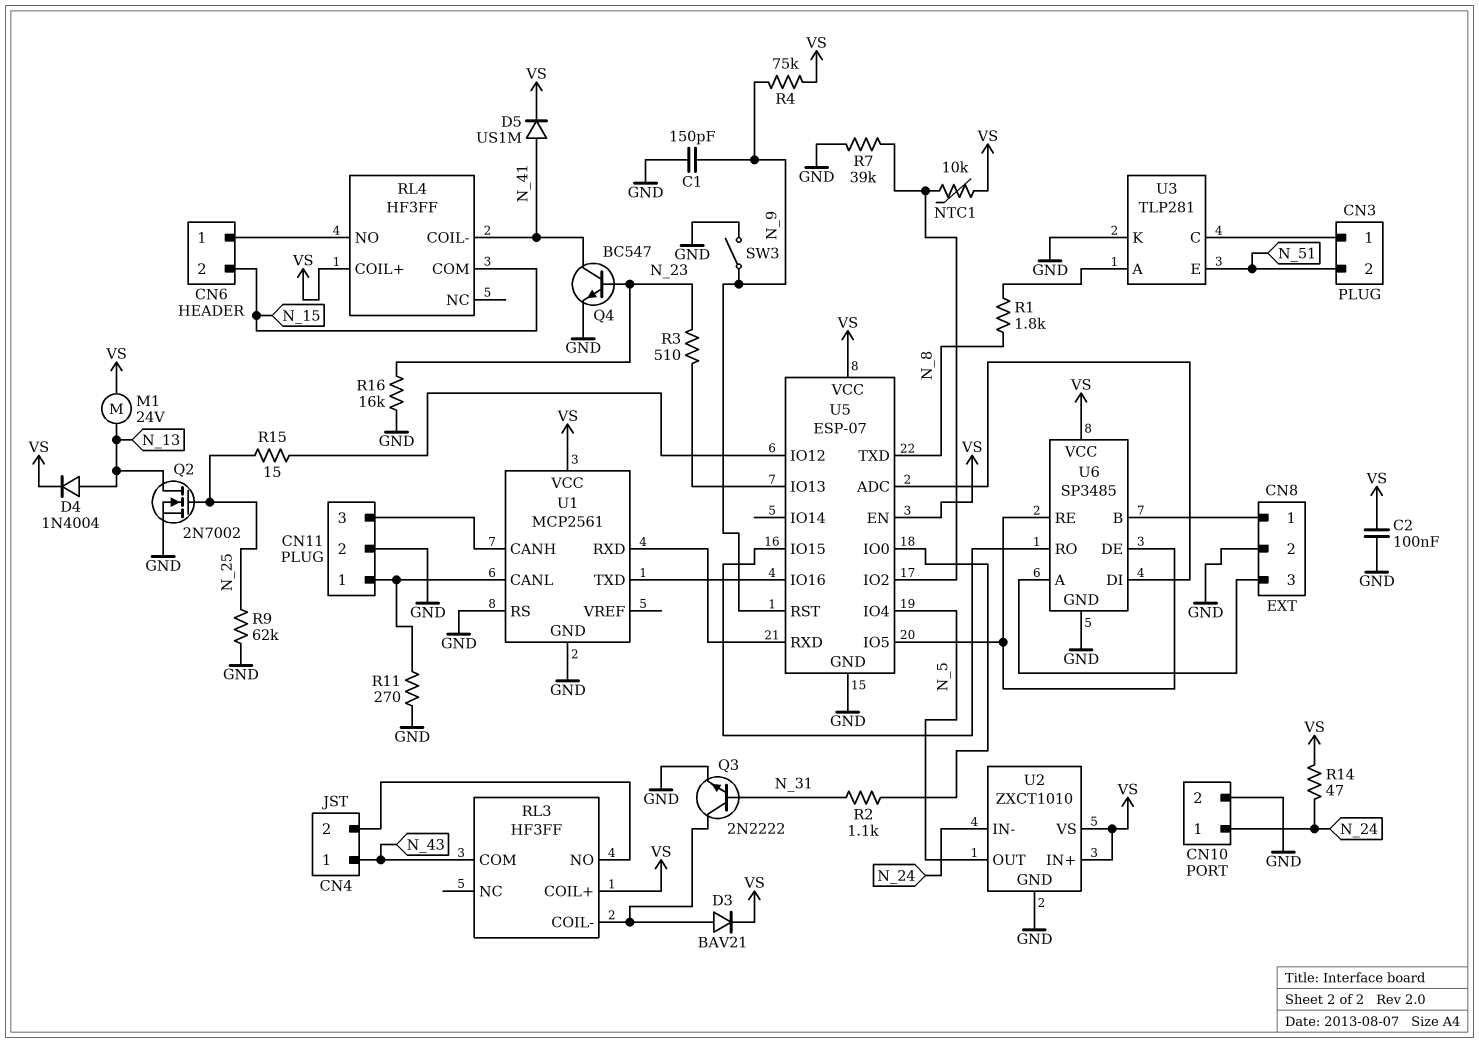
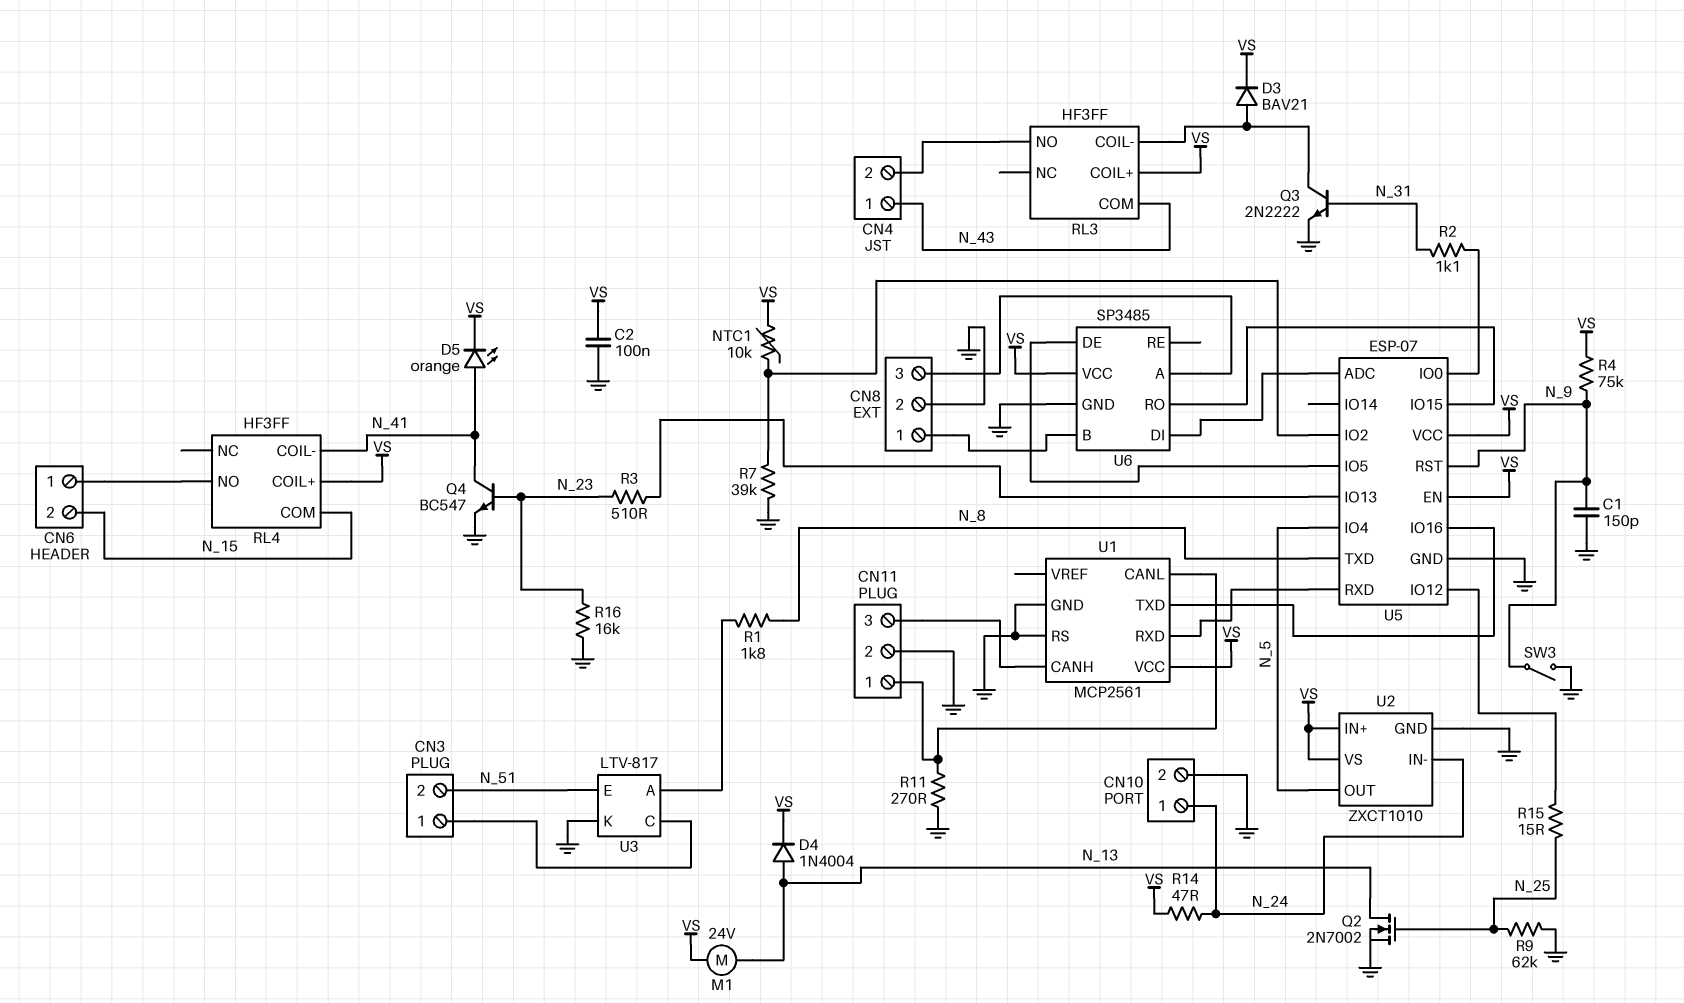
D5: diode US1M (A N_41, K VS) -> LED orange (A N_41, K VS)
U3: TLP281 -> LTV-817
U6 pin RE: U5/IO5 -> none

